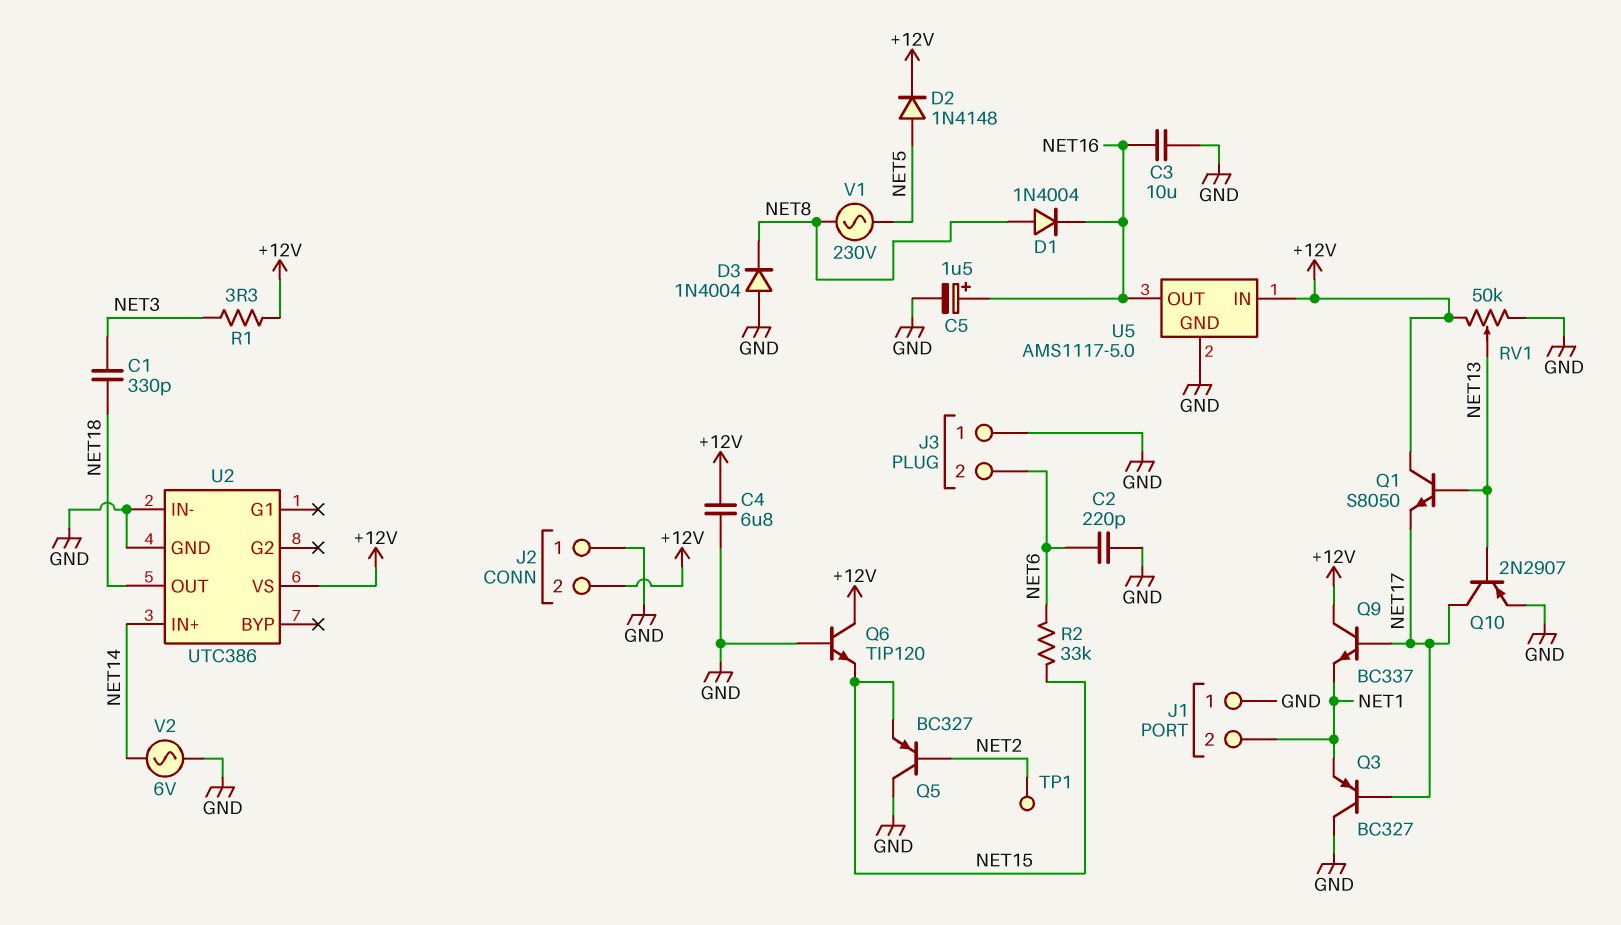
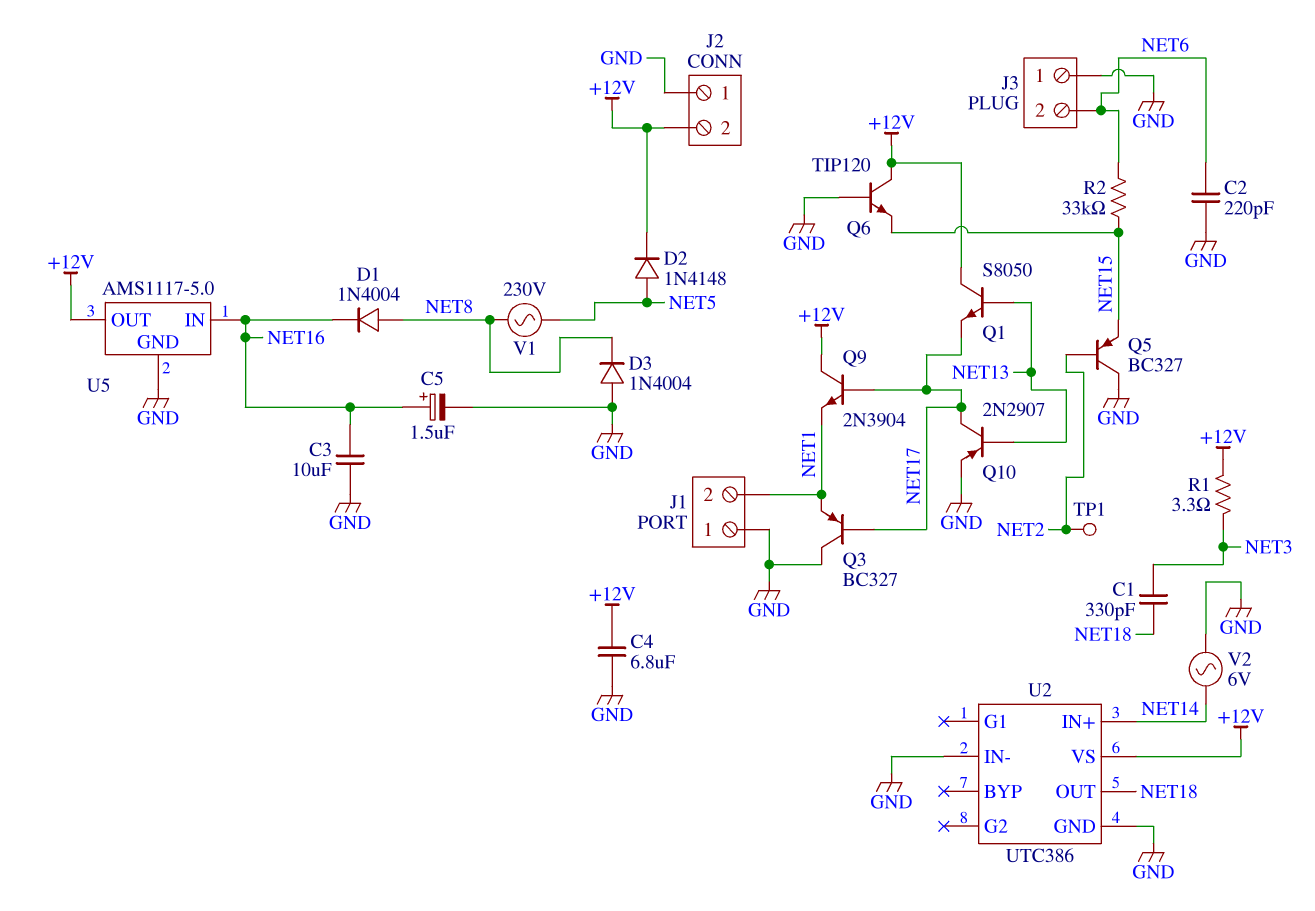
Q9: NPN BC337 (B NET17, C +12V, E NET1) -> NPN 2N3904 (B NET17, C +12V, E NET1)
RV1: 50k (+12V, GND, wiper NET13) -> none
U5 pin IN: +12V -> NET16
U5 pin OUT: NET16 -> +12V

